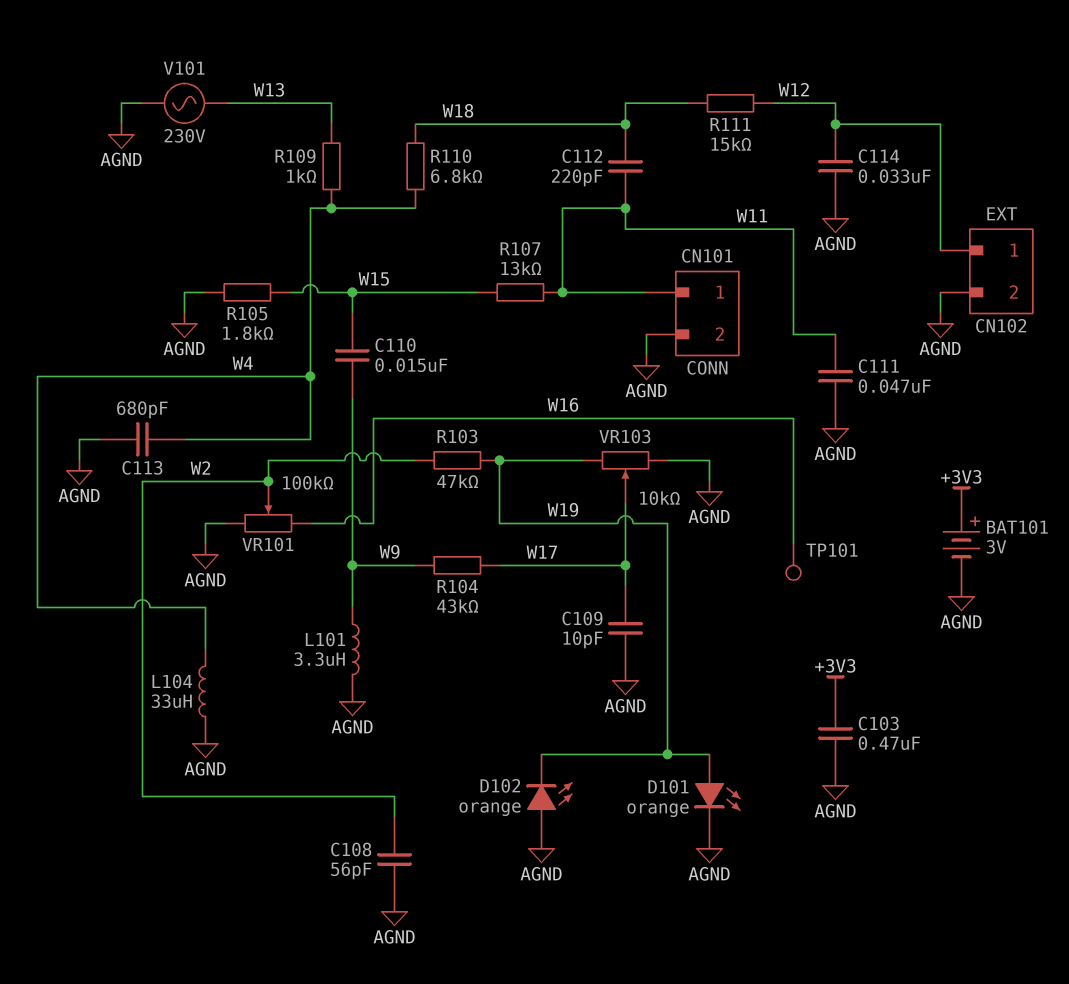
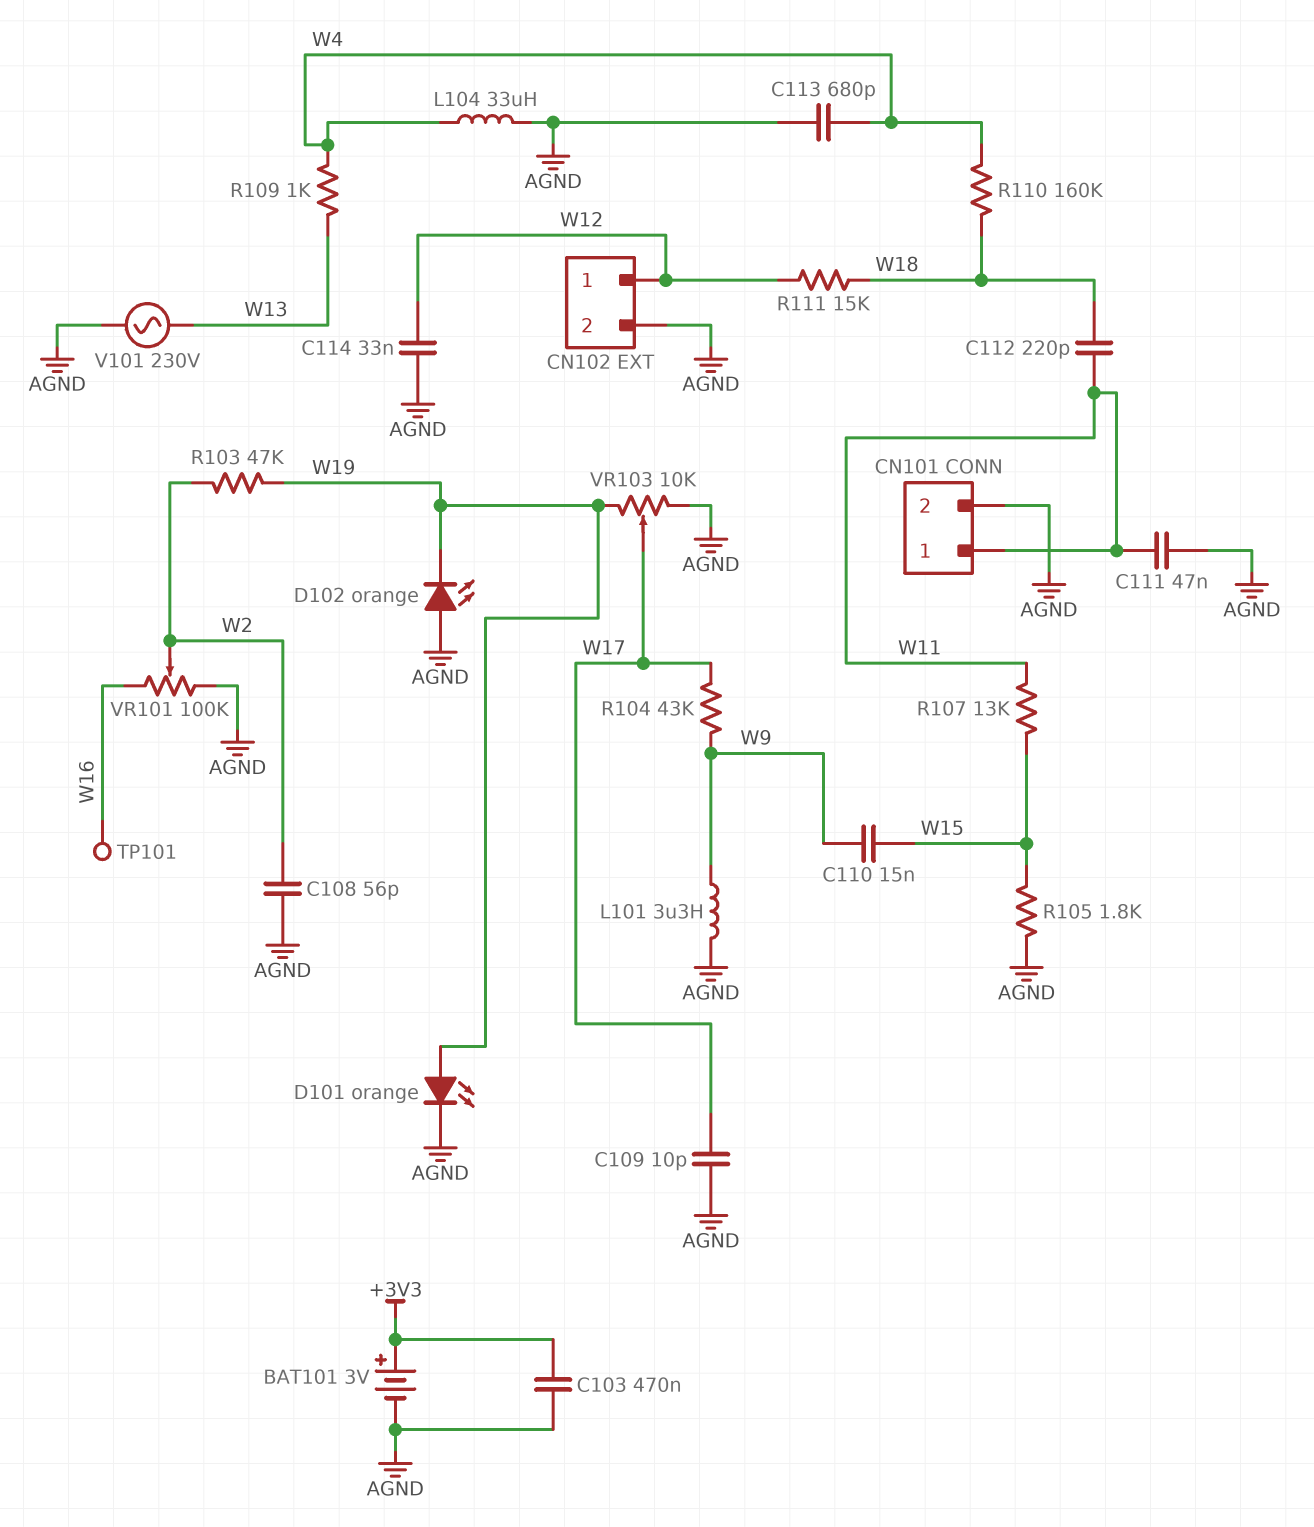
R110: 6.8k (W4, W18) -> 160k (W4, W18)

